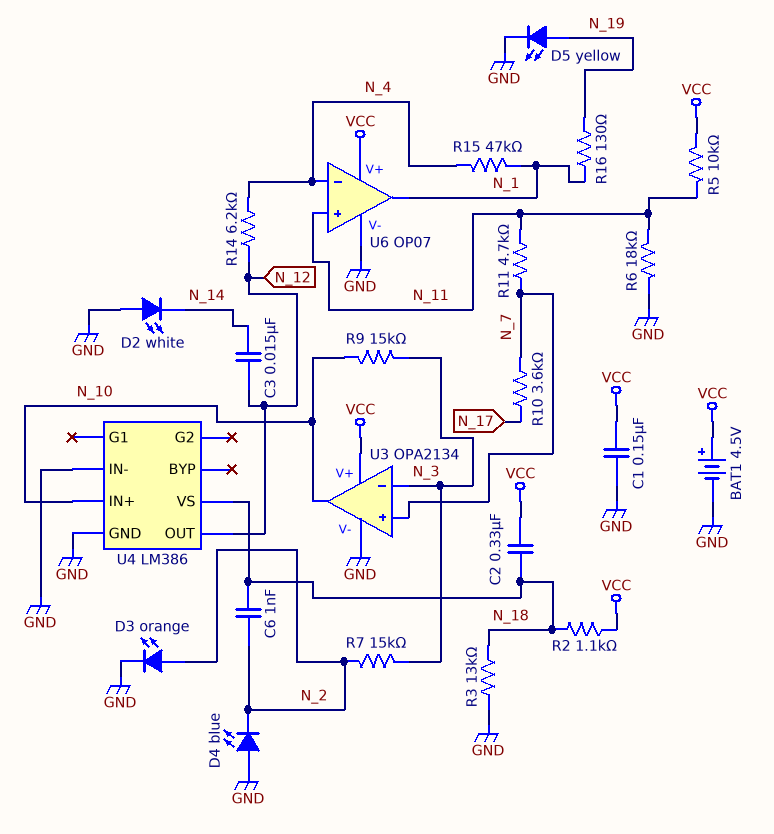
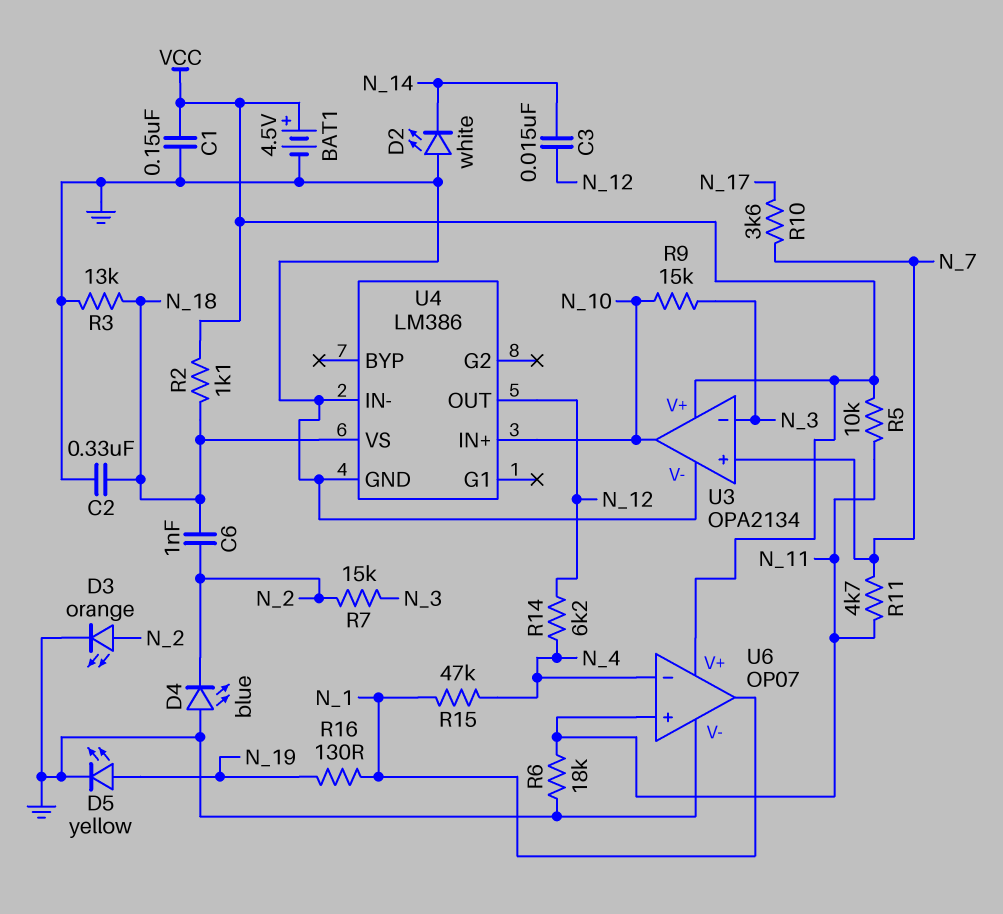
C2: 330nF (N_18, VCC) -> 330nF (GND, N_18)

